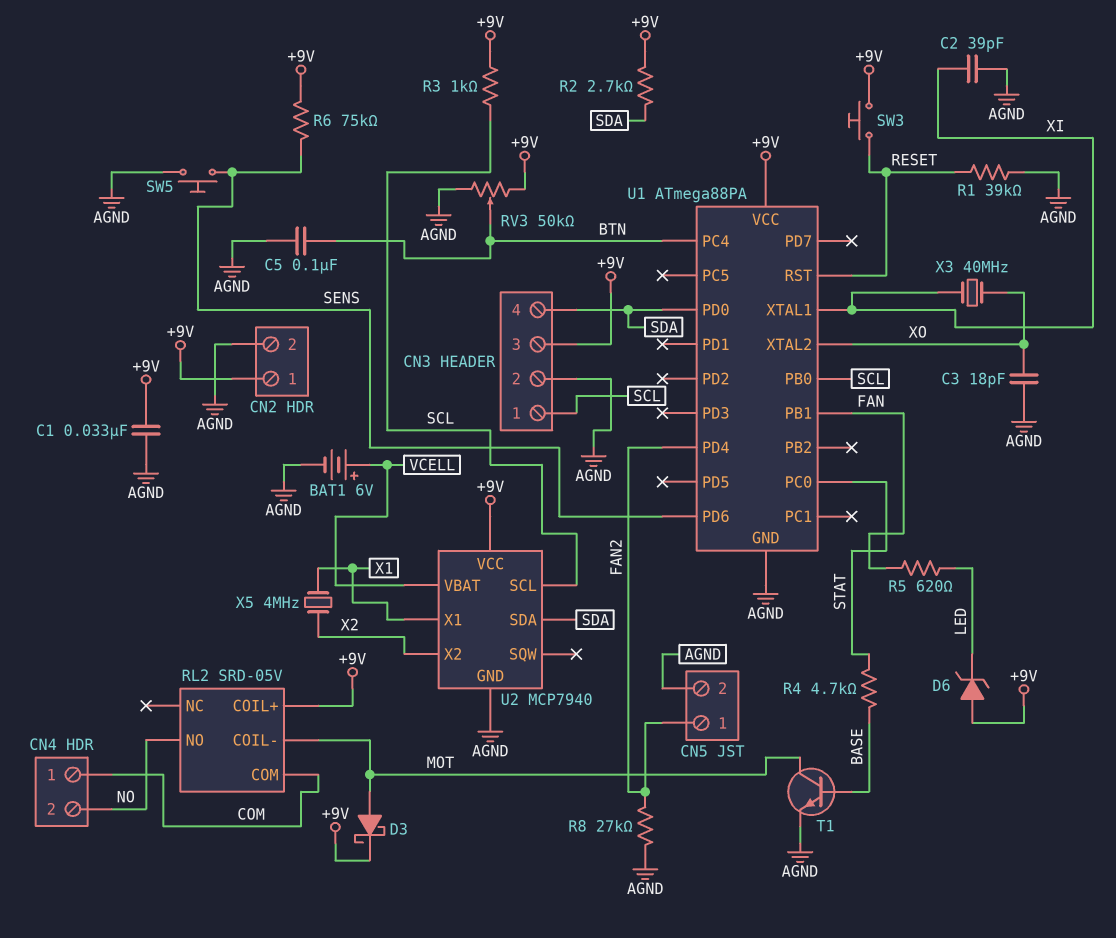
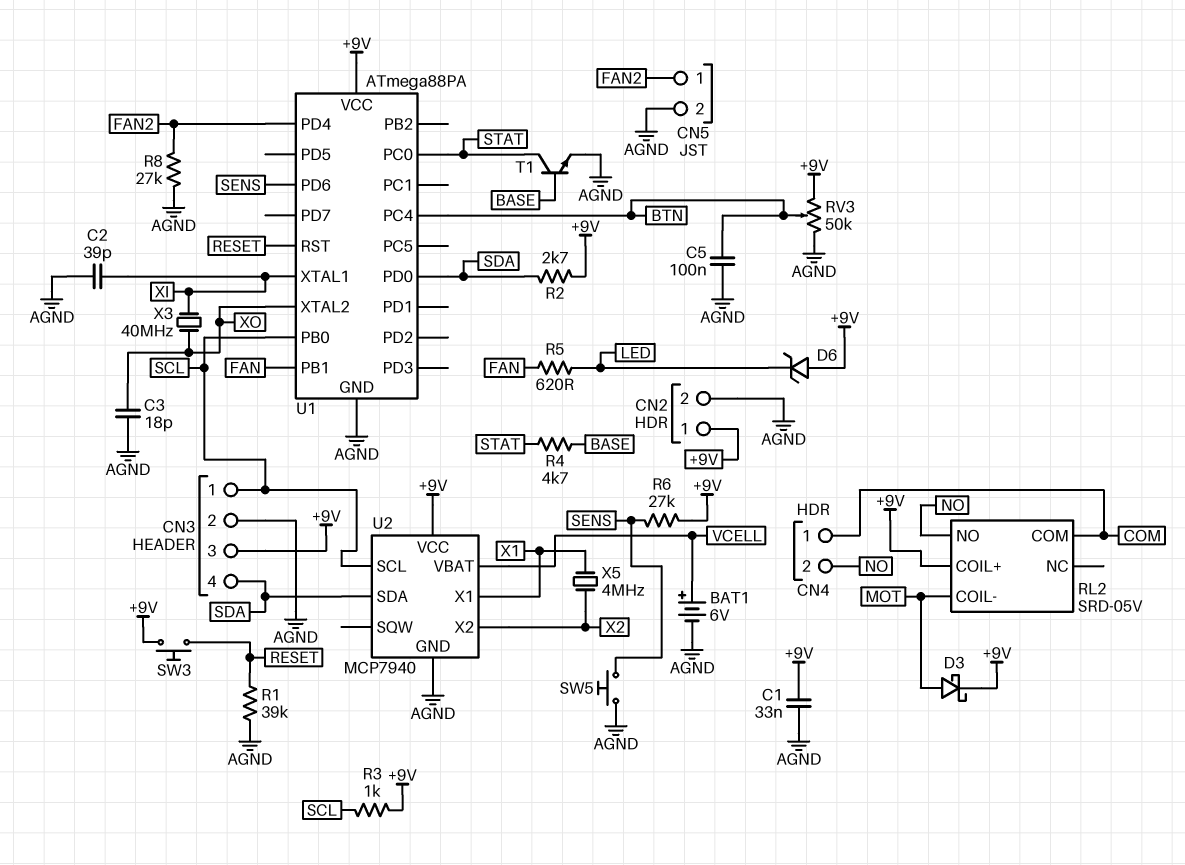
R6: 75k (+9V, SENS) -> 27k (+9V, SENS)
T1: NPN (B BASE, C MOT, E AGND) -> NPN (B BASE, C STAT, E AGND)

